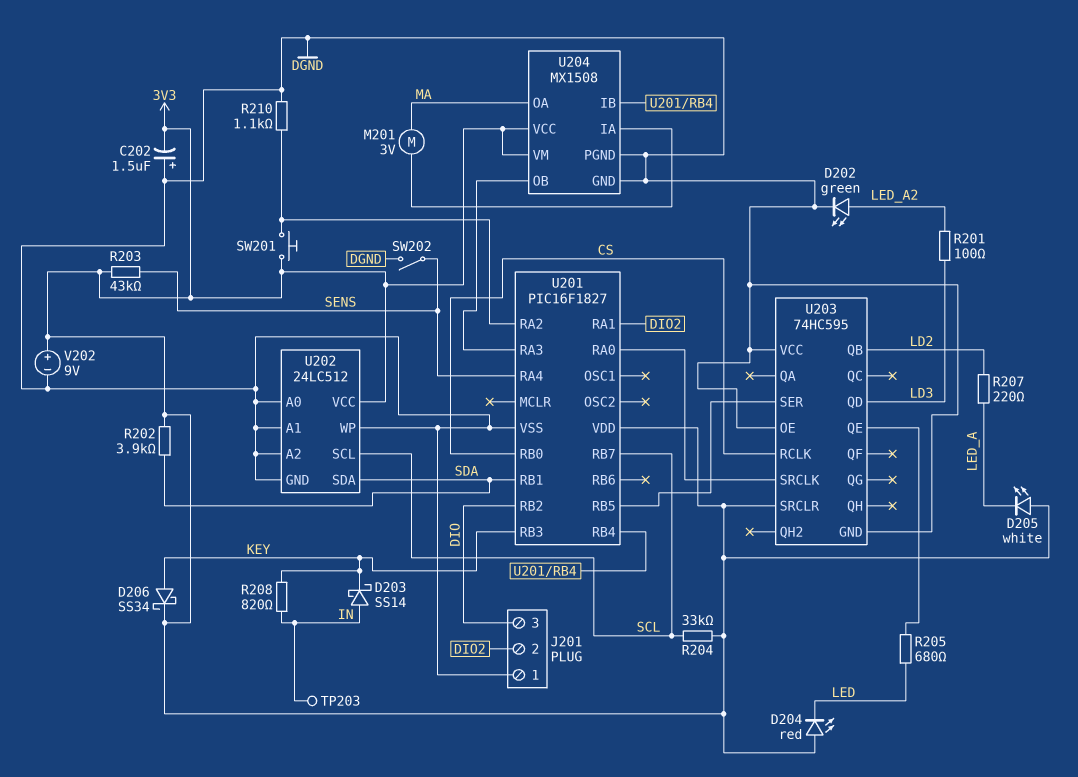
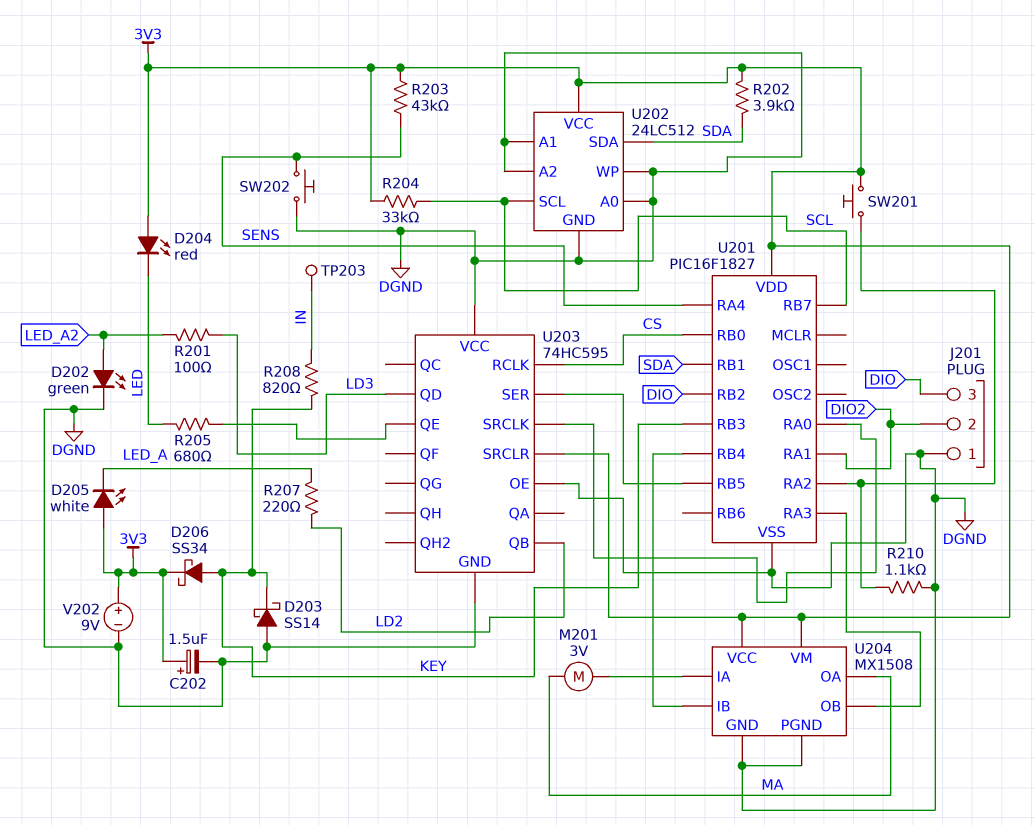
C202: 1.5uF (plus DGND, minus 3V3) -> 1.5uF (plus 3V3, minus DGND)
D203: schottky SS14 (A IN, K KEY) -> schottky SS14 (A DGND, K KEY)
SW202: switch (DGND, SENS) -> button (DGND, SENS)

